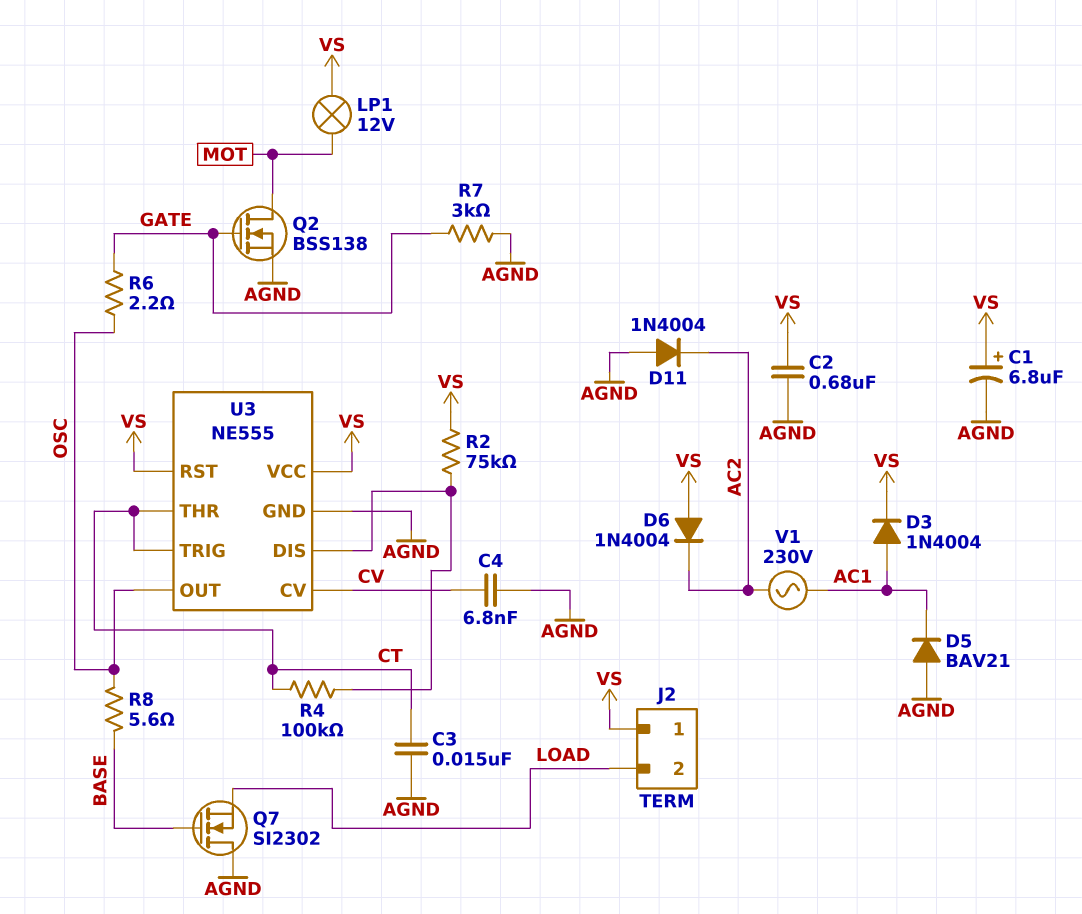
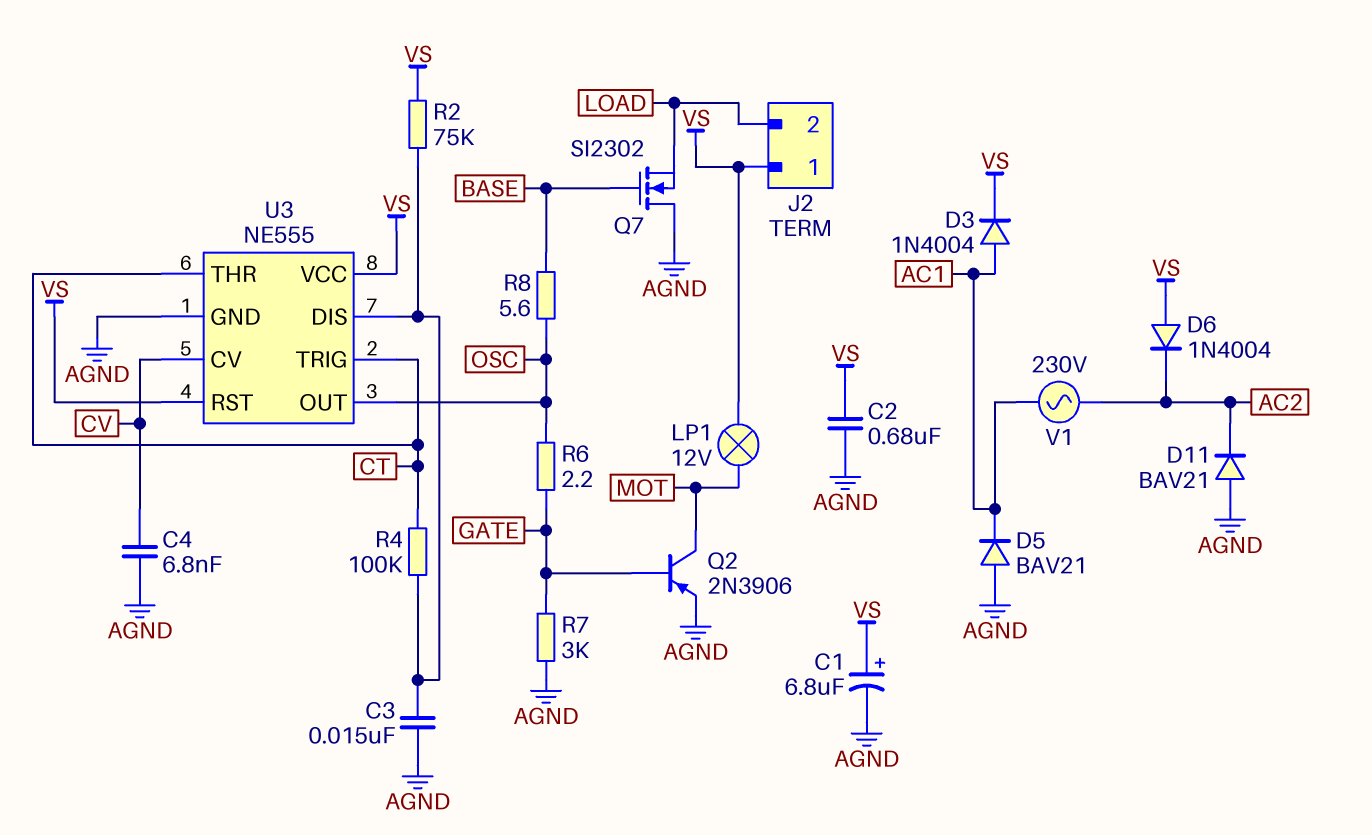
C3: 15nF (AGND, CT) -> 15nF (AGND, U3/DIS)
D11: diode 1N4004 (A AGND, K AC2) -> diode BAV21 (A AGND, K AC2)
Q2: NMOS BSS138 (G GATE, D MOT, S AGND) -> PNP 2N3906 (B GATE, C MOT, E AGND)

